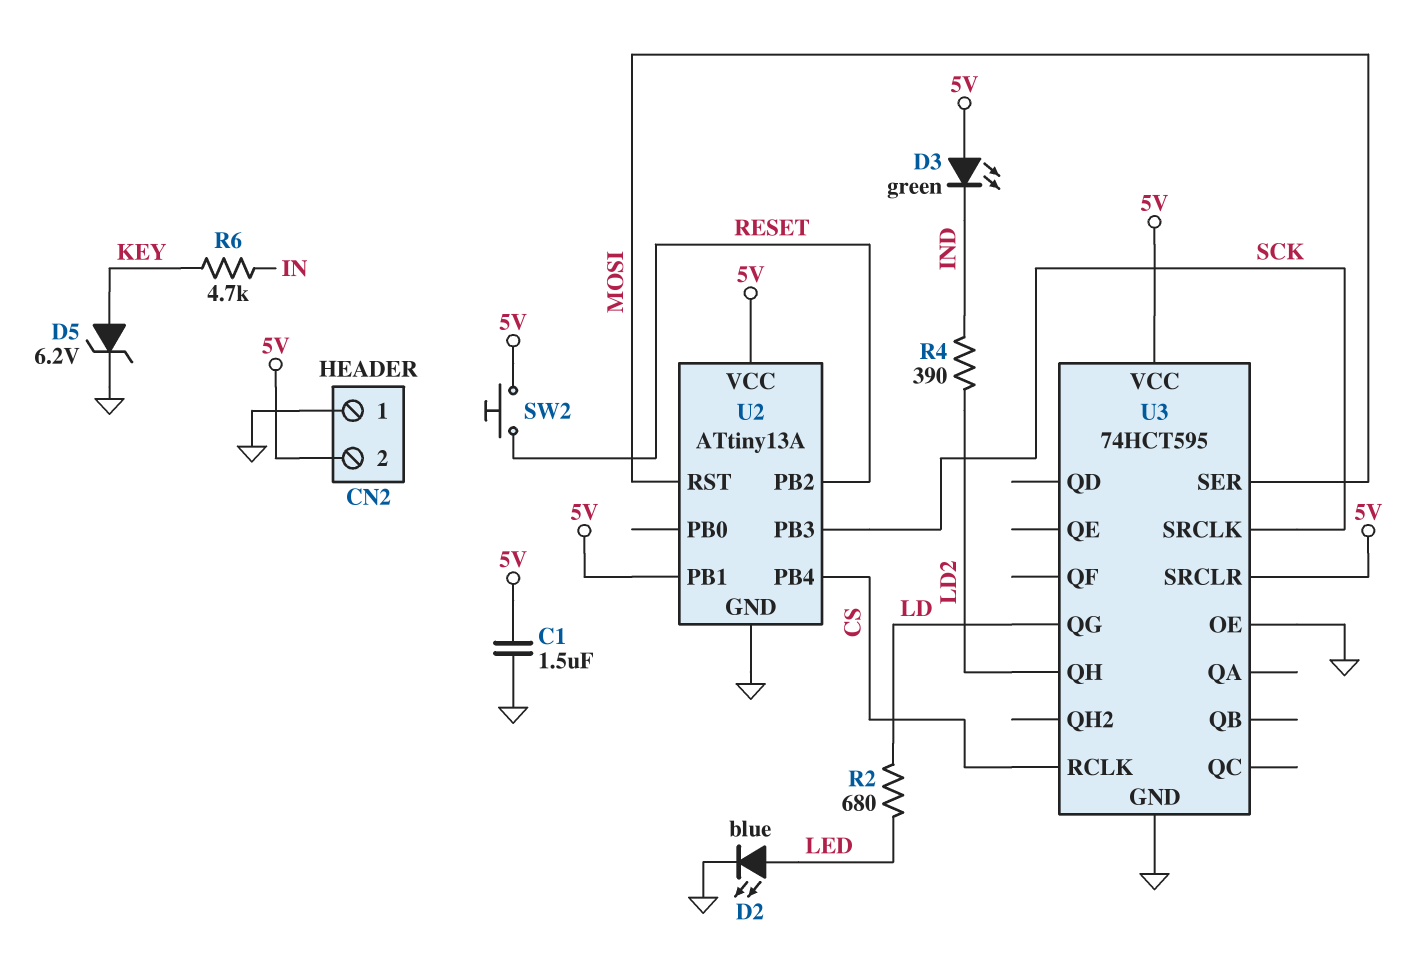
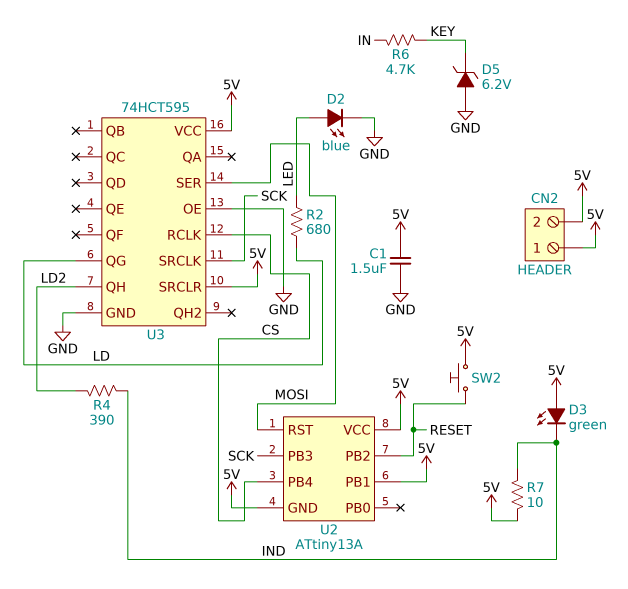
CN2 pin 1: GND -> 5V
D5: zener 6.2V (A KEY, K GND) -> zener 6.2V (A GND, K KEY)
R7: none -> 10 (5V, IND)
U2 pin GND: GND -> 5V

